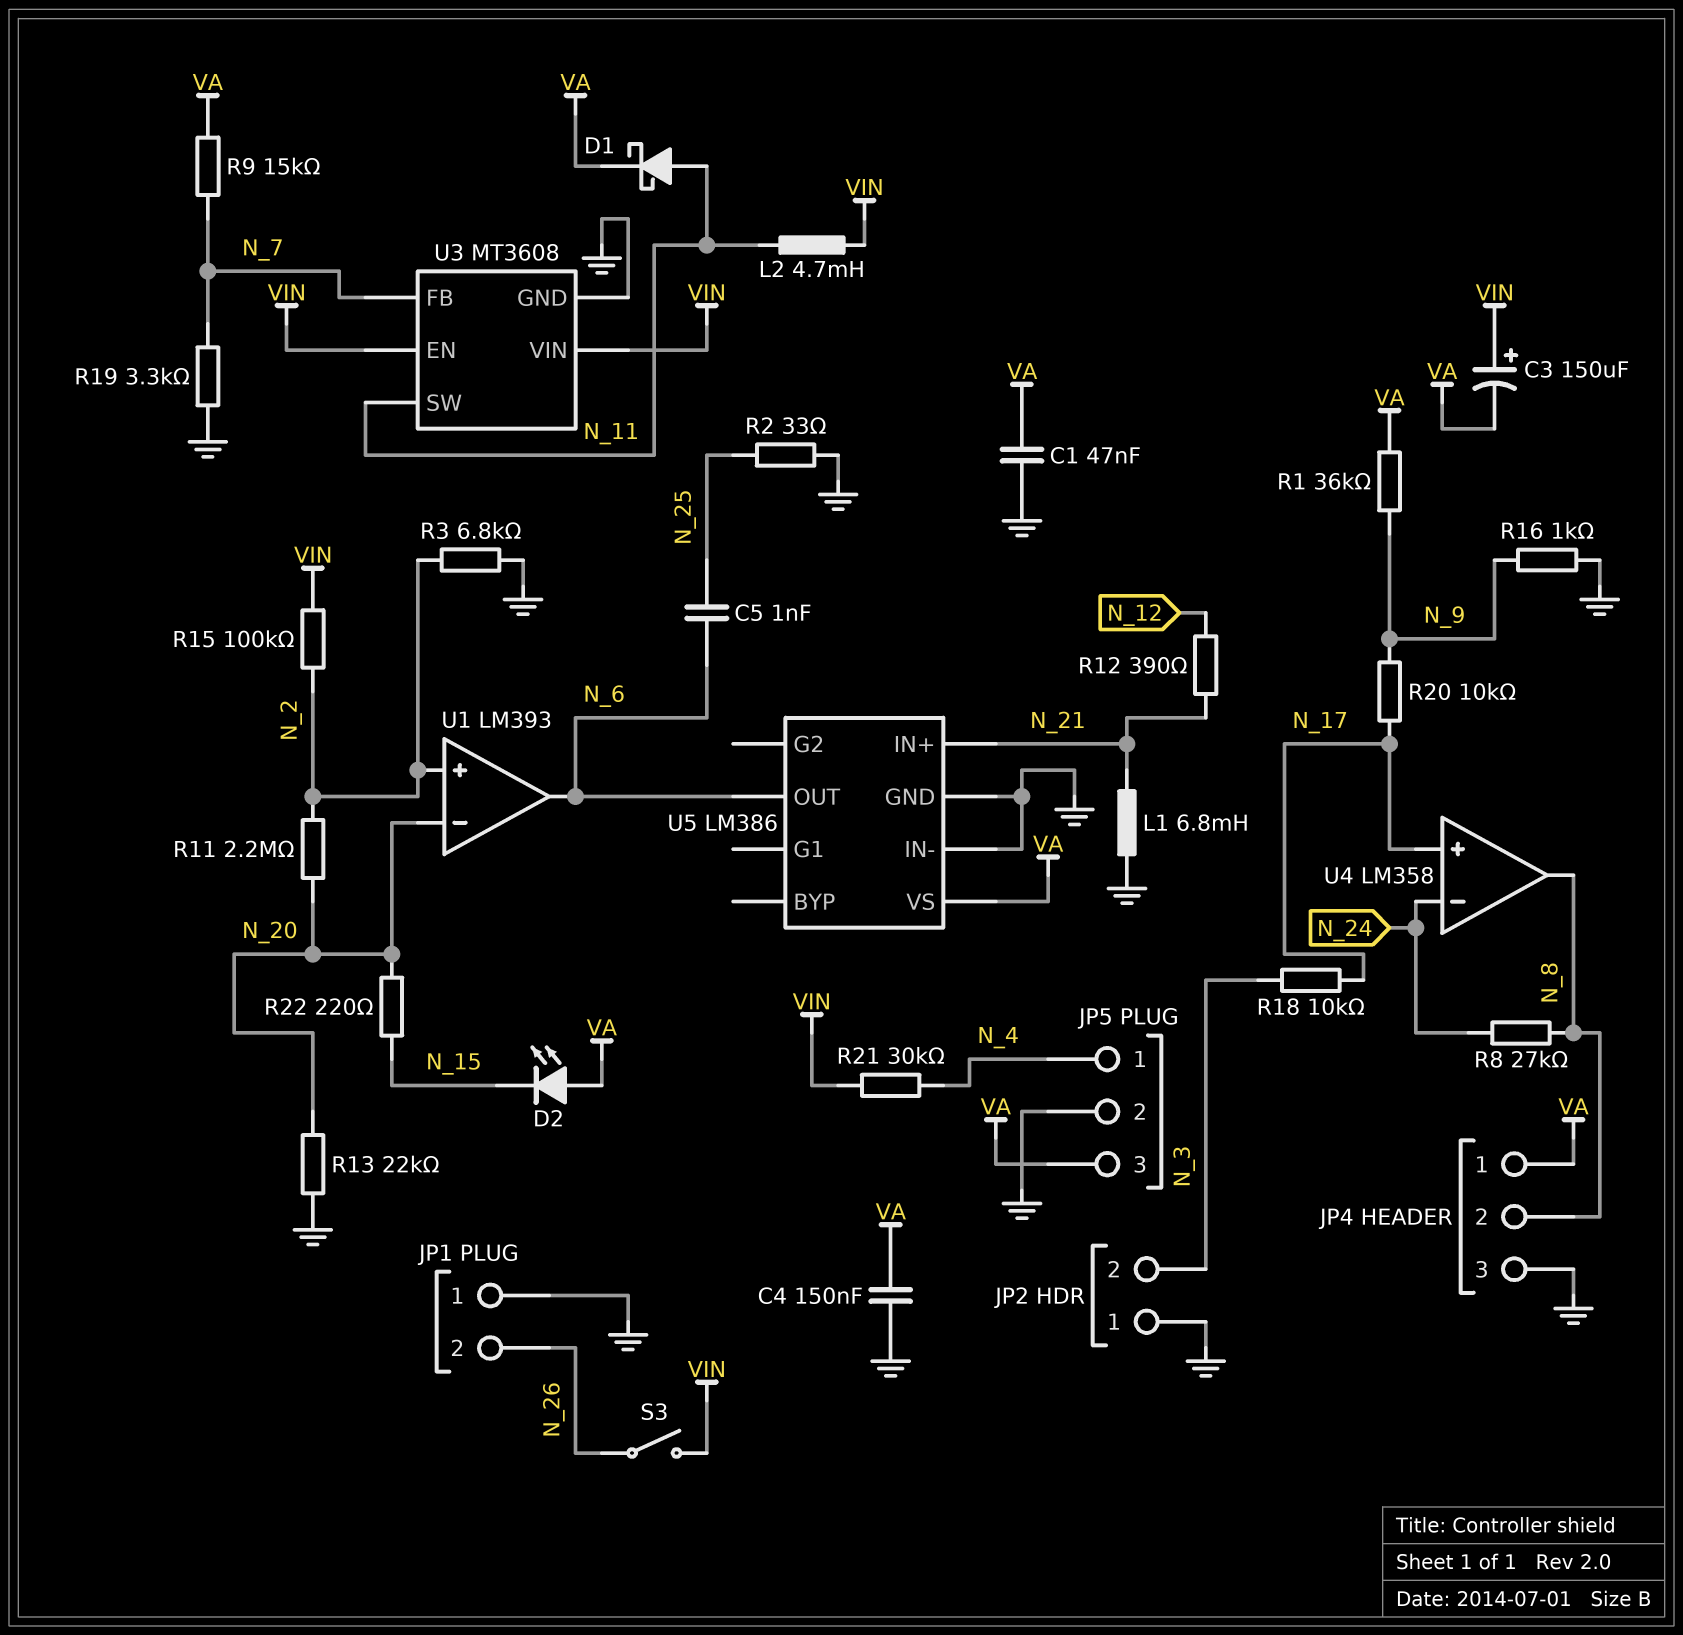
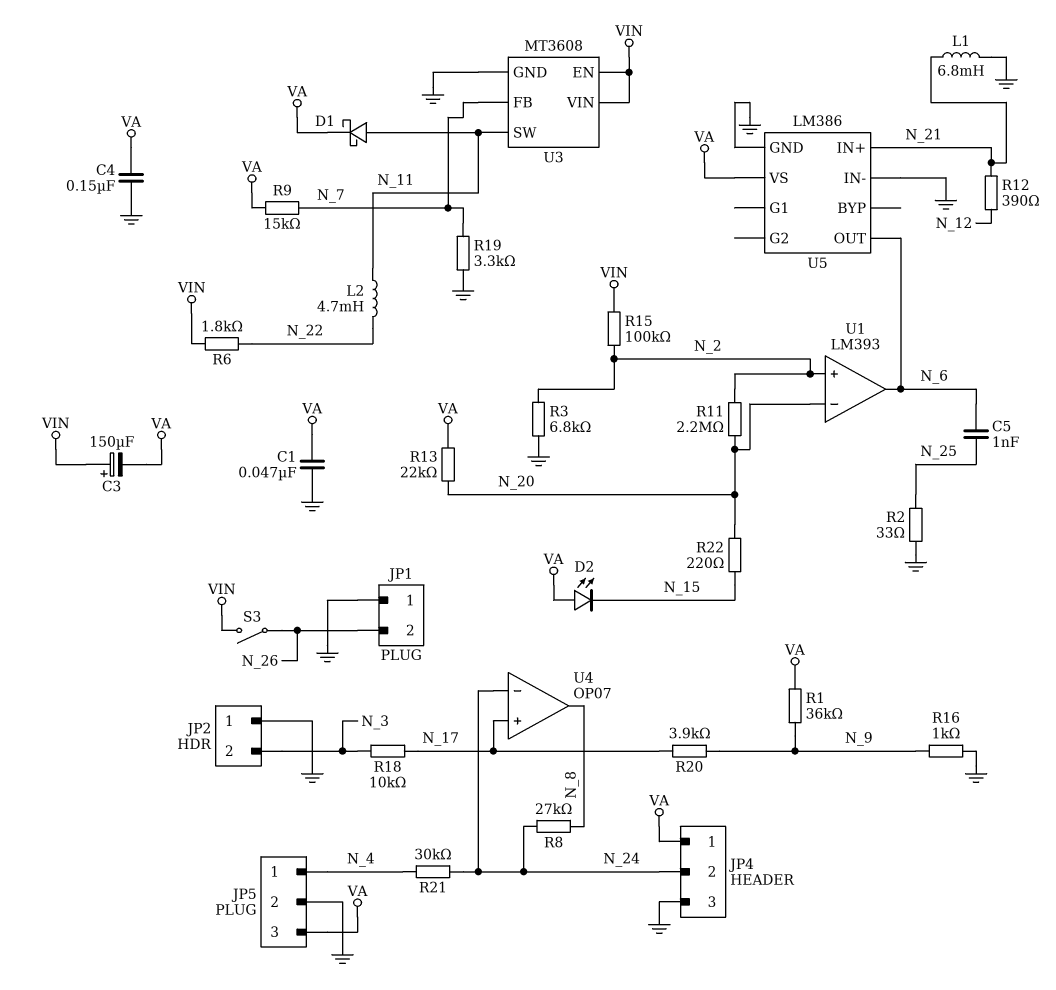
JP4 pin 2: N_8 -> N_24
L2: 4.7mH (N_11, VIN) -> 4.7mH (N_11, N_22)
R6: none -> 1.8k (N_22, VIN)
R13: 22k (GND, N_20) -> 22k (N_20, VA)
R20: 10k (N_9, N_17) -> 3.9k (N_9, N_17)
R21: 30k (N_4, VIN) -> 30k (N_4, N_24)
U4: LM358 -> OP07

